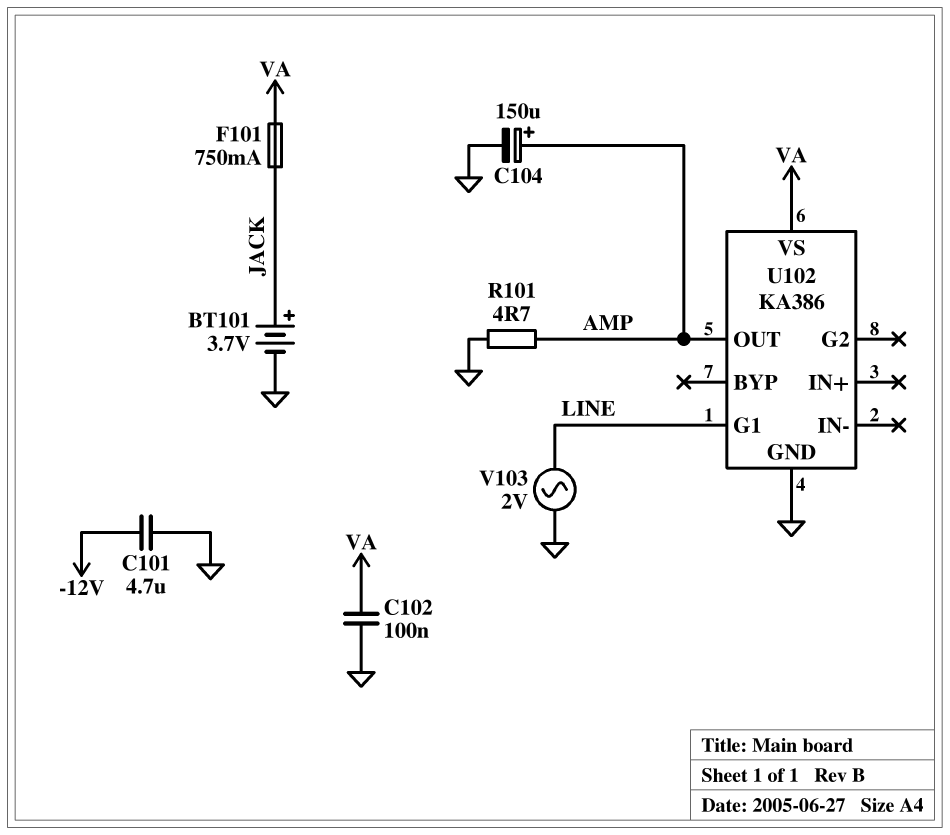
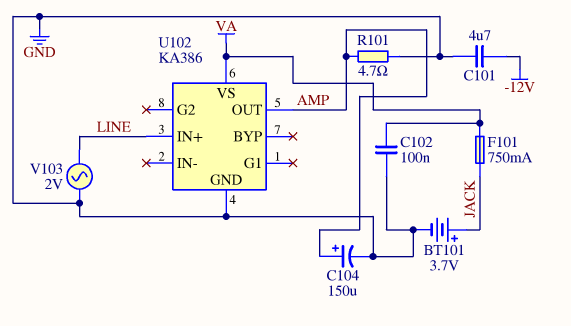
U102 pin G1: LINE -> none
U102 pin IN+: none -> LINE

